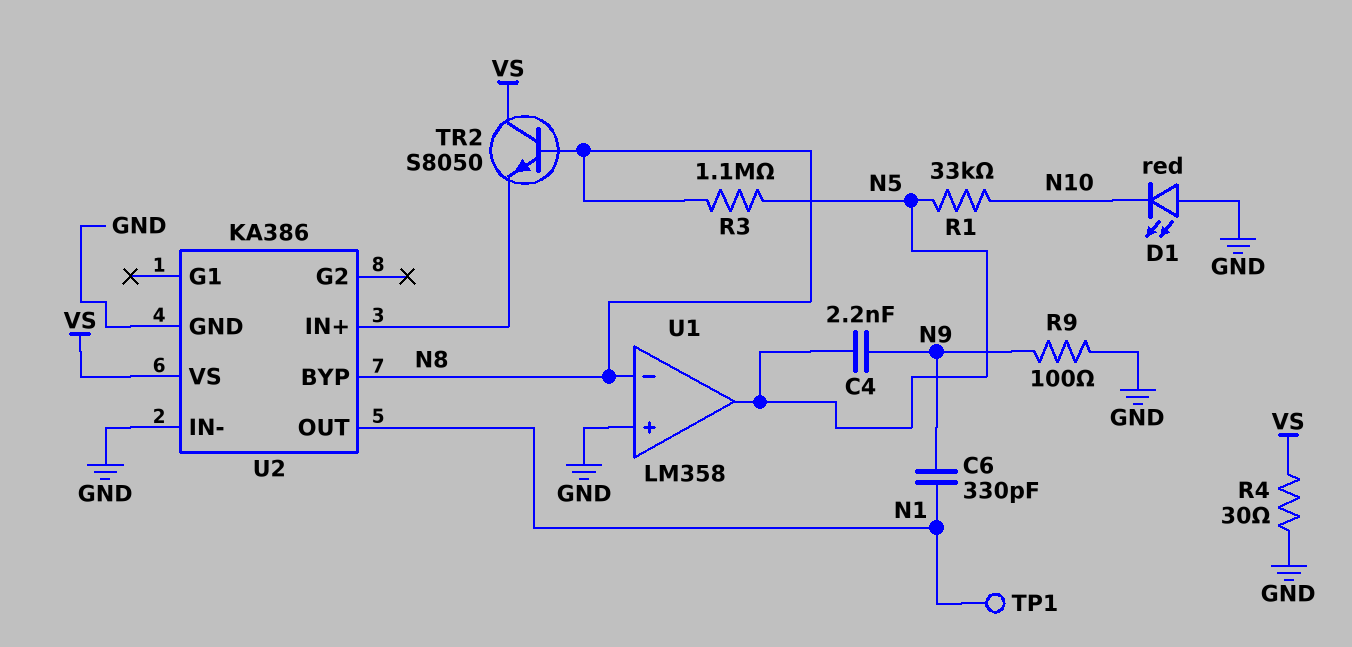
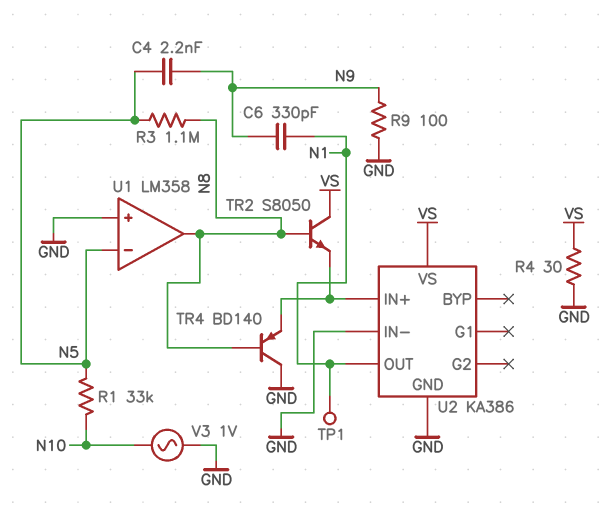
D1: LED red (A GND, K N10) -> none
TR4: none -> PNP BD140 (B N8, C GND, E U2/IN+)
U1 pin in-: N8 -> N5
U1 pin out: N5 -> N8
U2 pin BYP: N8 -> none
V3: none -> AC 1V (GND, N10)

